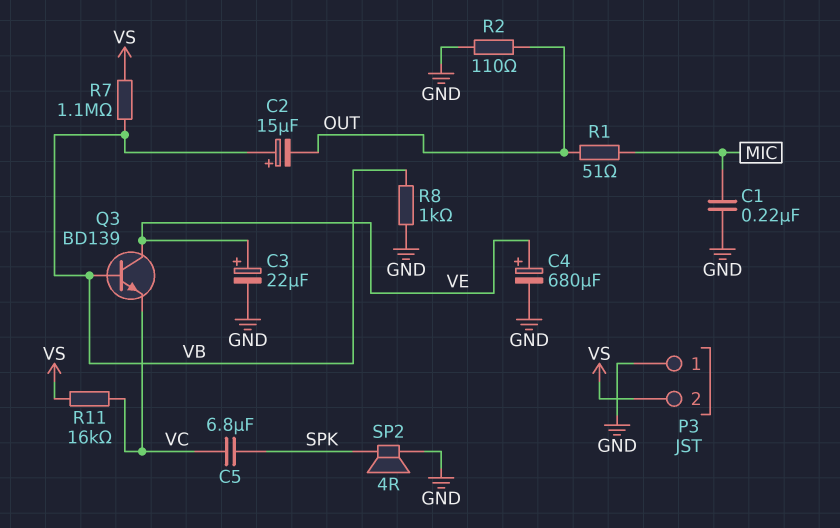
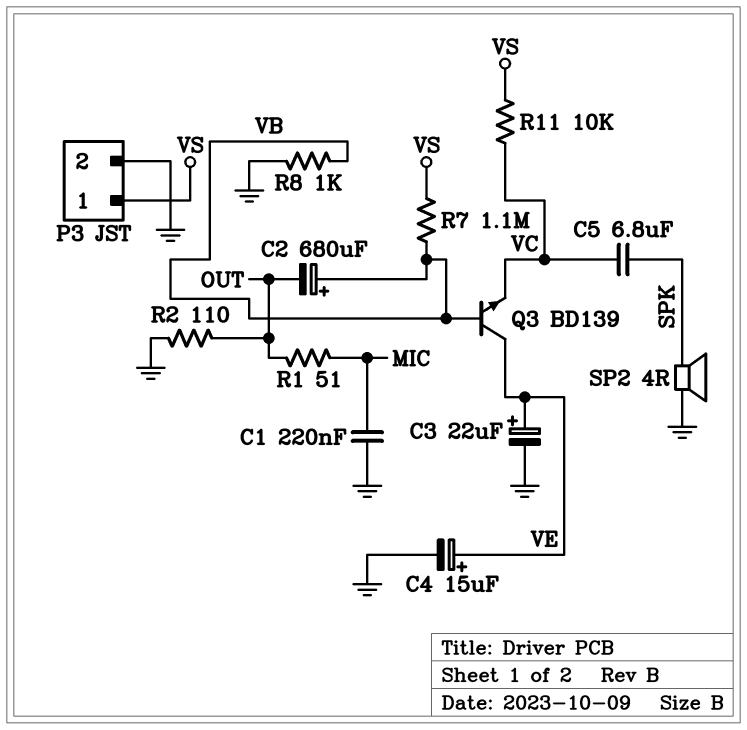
C2: 15uF (plus VB, minus OUT) -> 680uF (plus VB, minus OUT)
C4: 680uF (plus VE, minus GND) -> 15uF (plus VE, minus GND)
P3 pin 1: GND -> VS
P3 pin 2: VS -> GND
R11: 16k (VC, VS) -> 10k (VC, VS)

